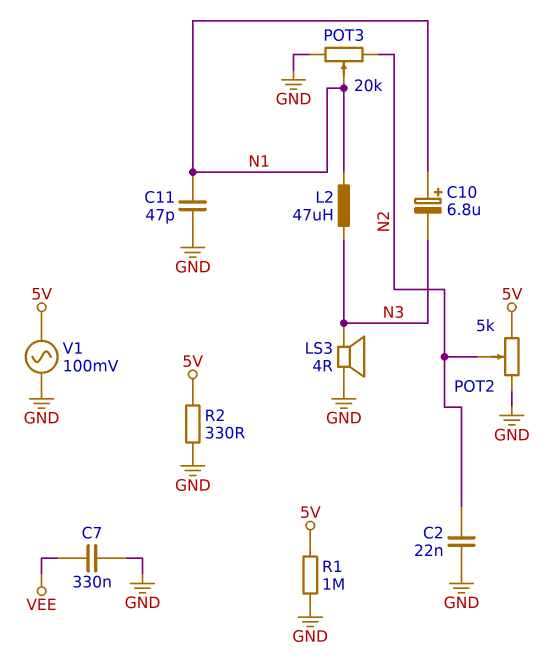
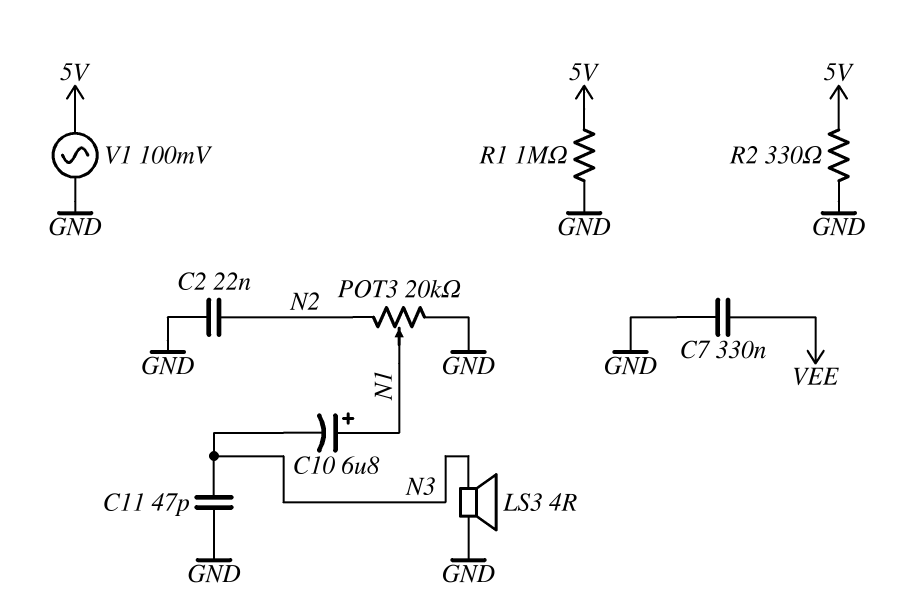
C11: 47pF (GND, N1) -> 47pF (GND, N3)
L2: 47uH (N1, N3) -> none
POT2: 5k (5V, GND, wiper N2) -> none

